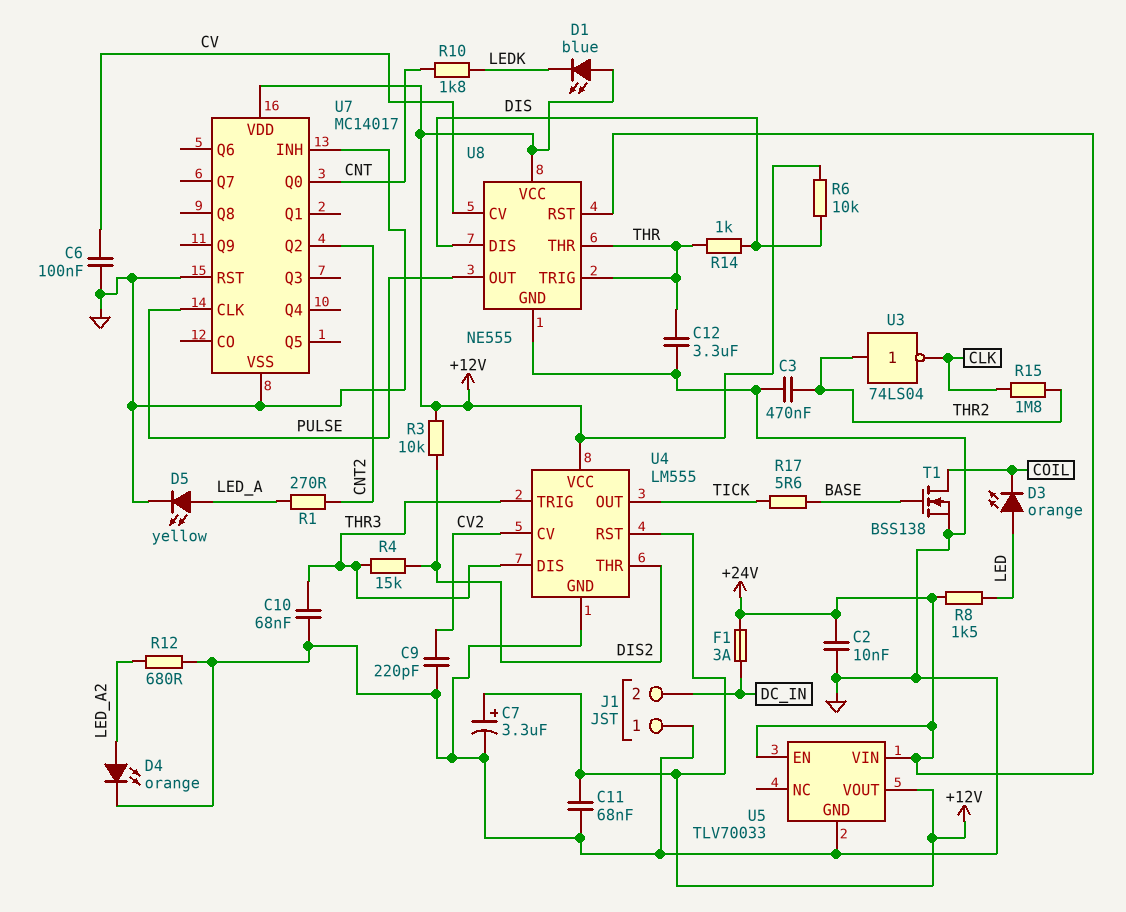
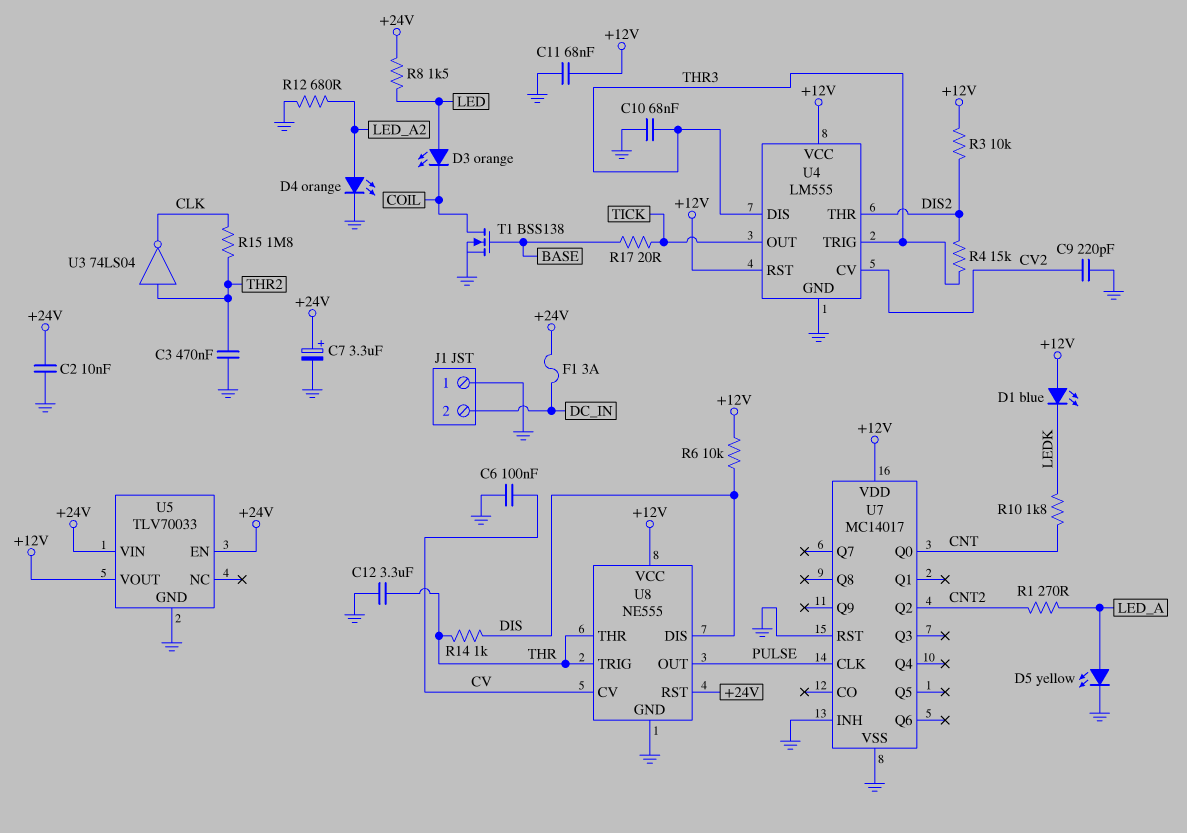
C7: 3.3uF (plus +12V, minus GND) -> 3.3uF (plus +24V, minus GND)
R17: 5.6 (BASE, TICK) -> 20 (BASE, TICK)

